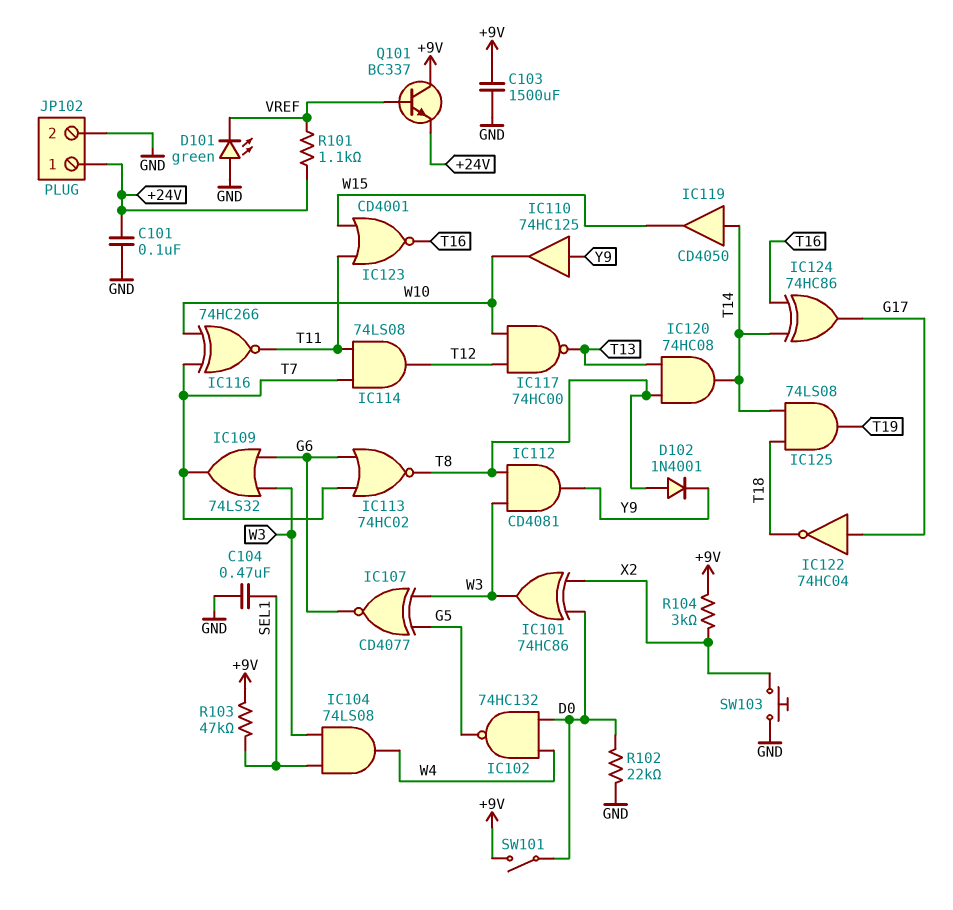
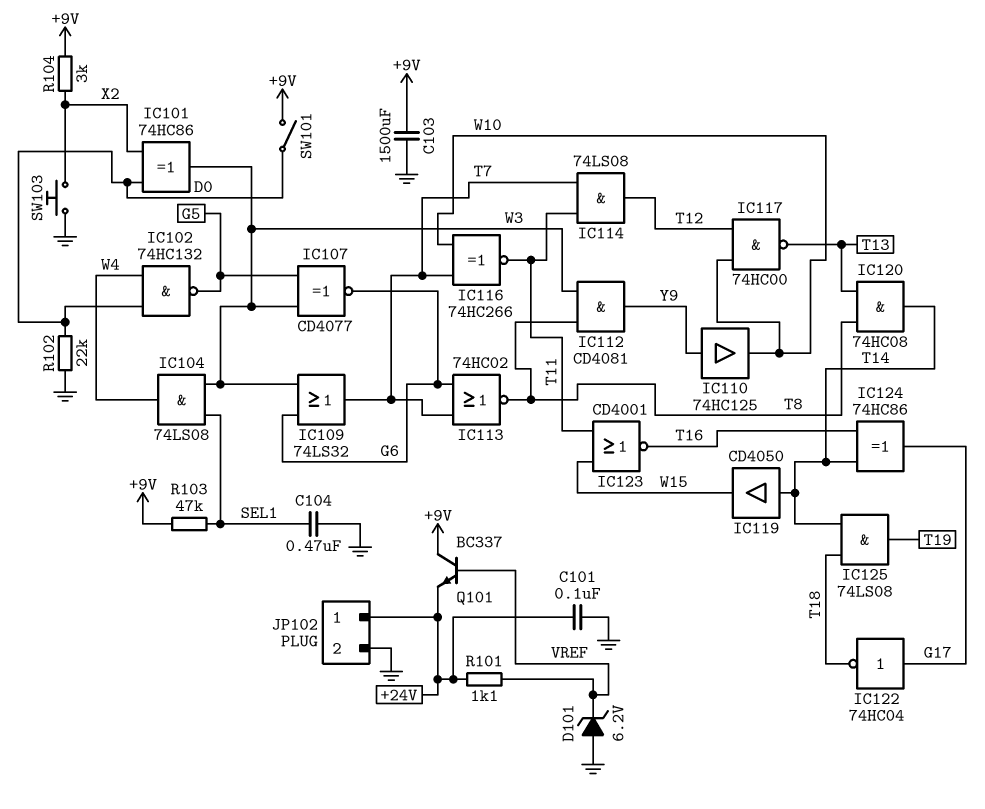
D101: LED green (A GND, K VREF) -> zener 6.2V (A GND, K VREF)
D102: diode 1N4001 (A T8, K Y9) -> none

